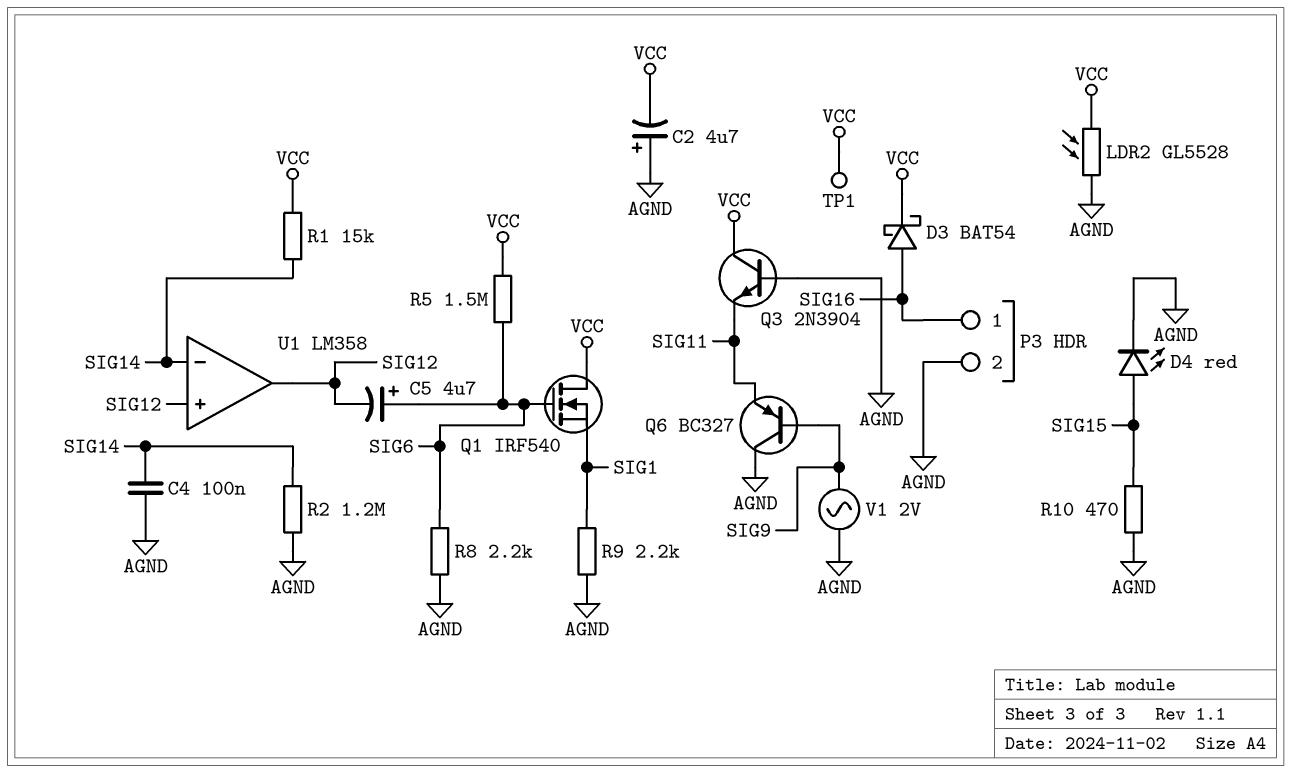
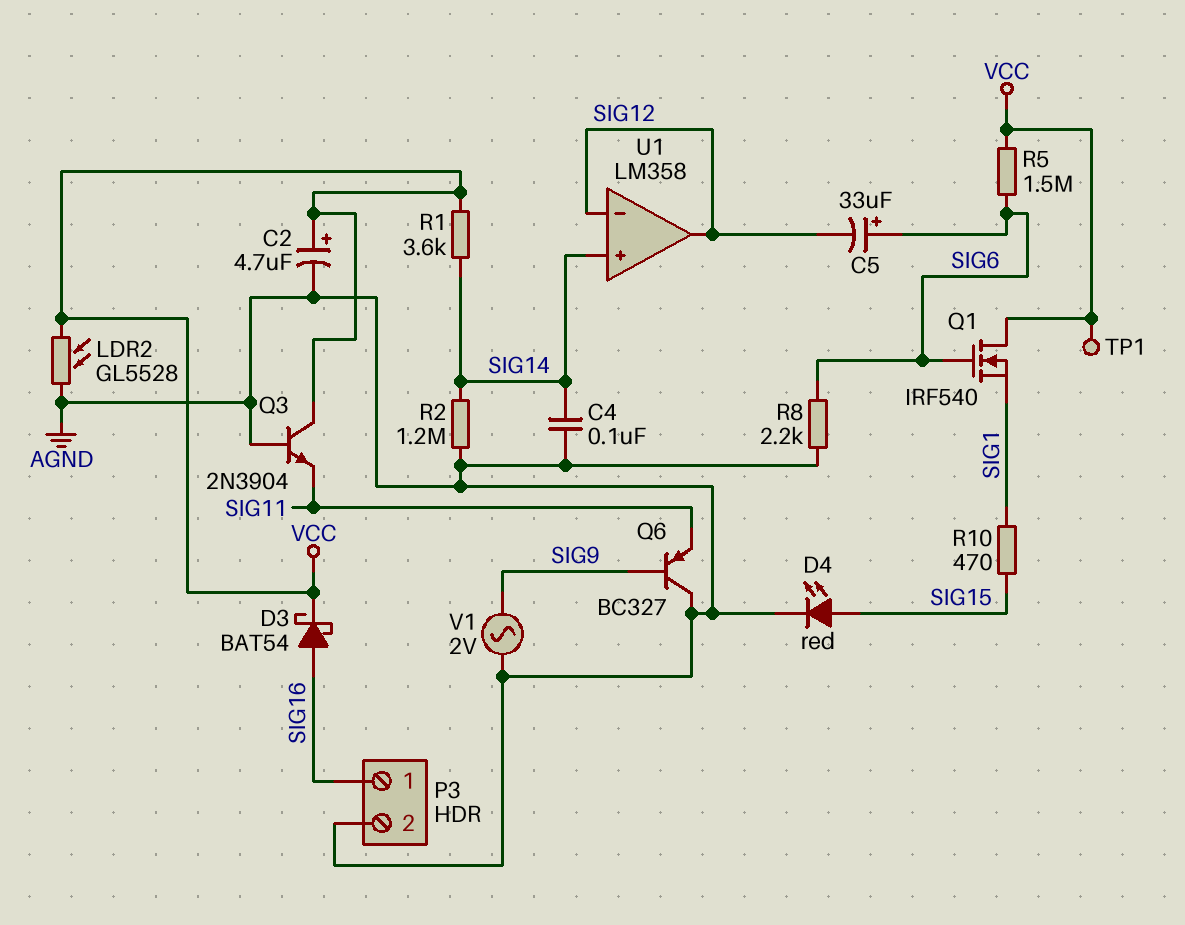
C2: 4.7uF (plus AGND, minus VCC) -> 4.7uF (plus VCC, minus AGND)
C5: 4.7uF (plus SIG6, minus SIG12) -> 33uF (plus SIG6, minus SIG12)
R1: 15k (SIG14, VCC) -> 3.6k (SIG14, VCC)
R9: 2.2k (AGND, SIG1) -> none
R10: 470 (AGND, SIG15) -> 470 (SIG1, SIG15)
U1 pin in+: SIG12 -> SIG14
U1 pin in-: SIG14 -> SIG12

